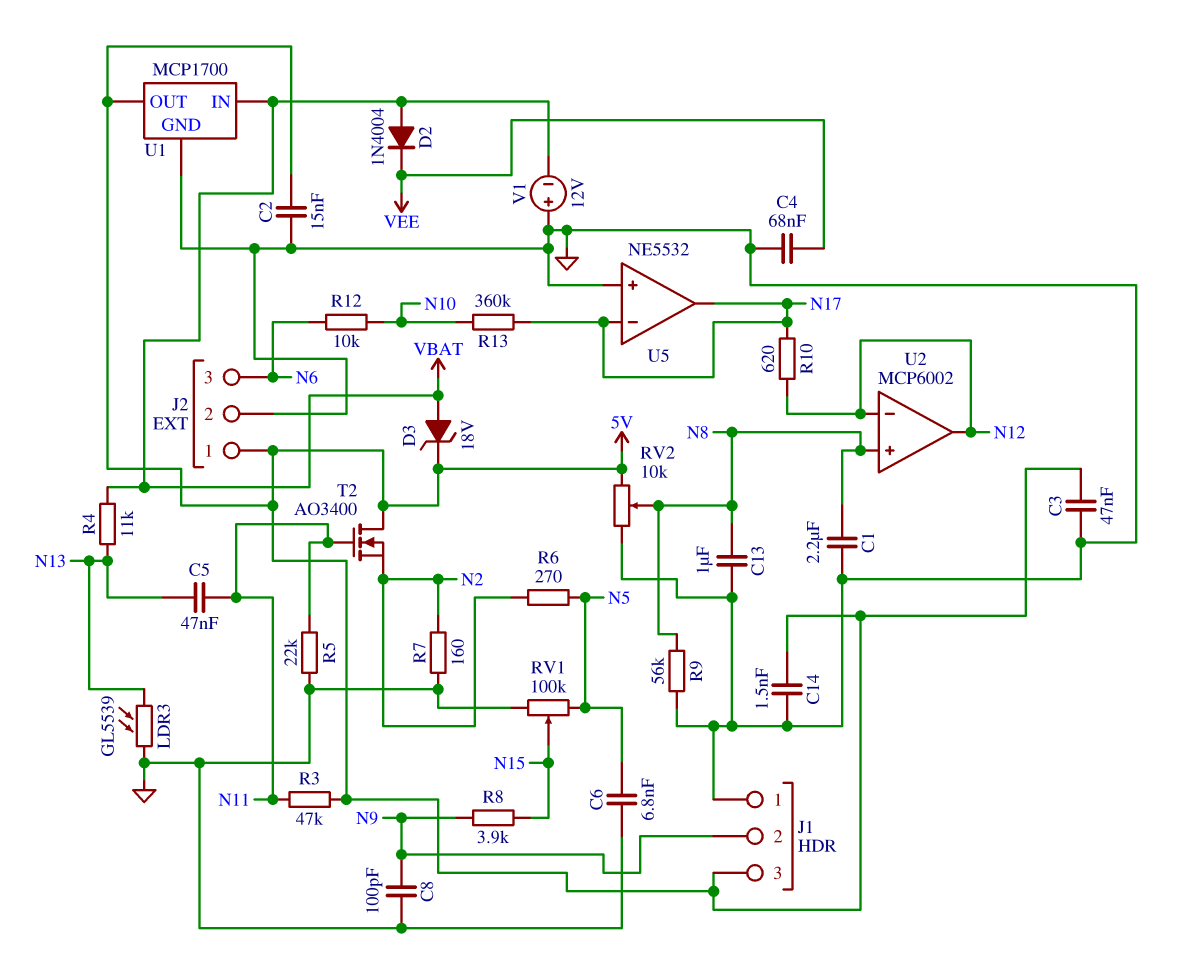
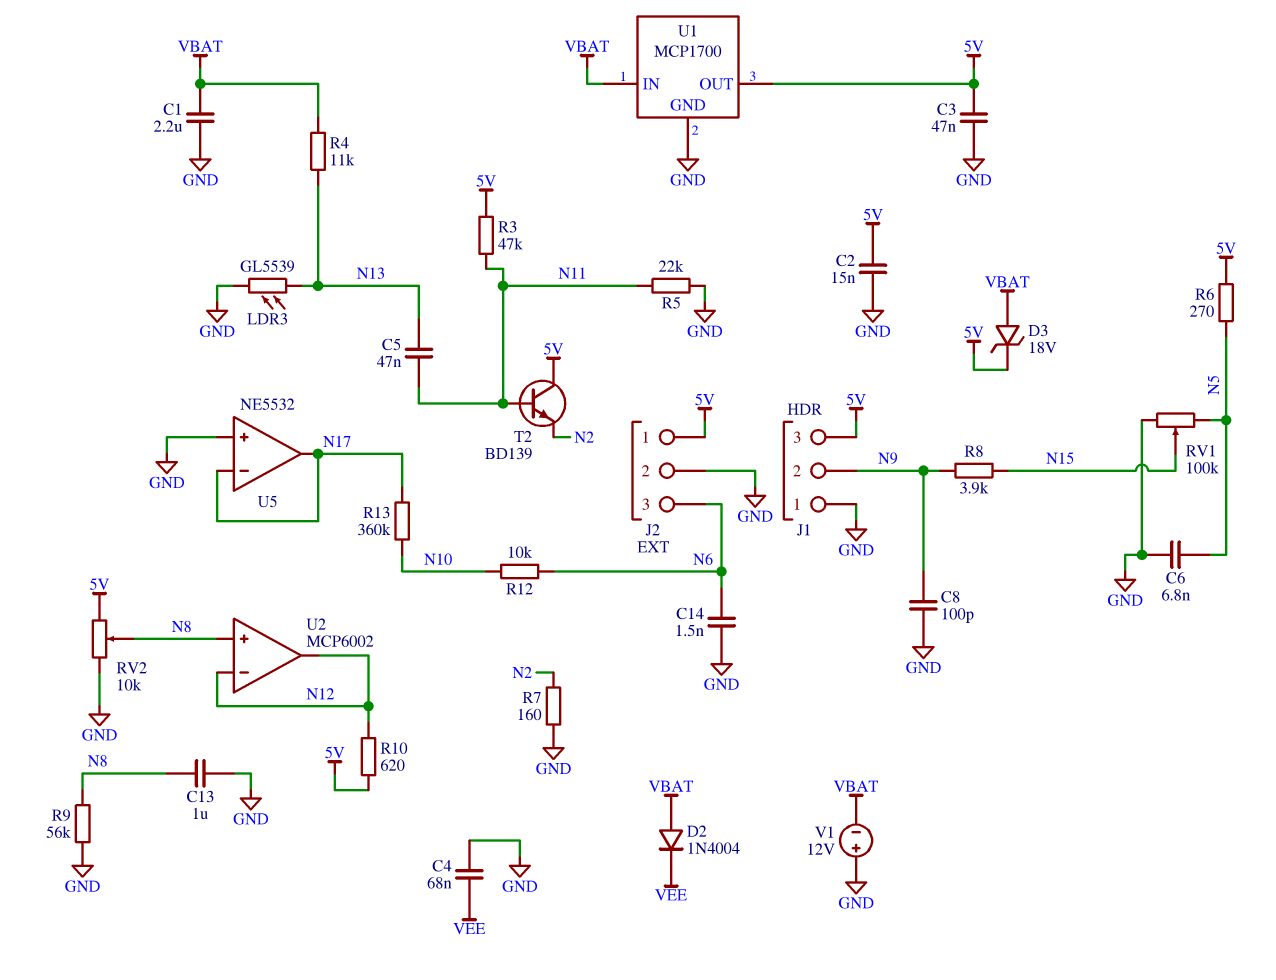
C1: 2.2uF (GND, N8) -> 2.2uF (GND, VBAT)
C14: 1.5nF (5V, GND) -> 1.5nF (GND, N6)
R6: 270 (N2, N5) -> 270 (5V, N5)
R10: 620 (N12, N17) -> 620 (5V, N12)
T2: NMOS AO3400 (G N11, D 5V, S N2) -> NPN BD139 (B N11, C 5V, E N2)

